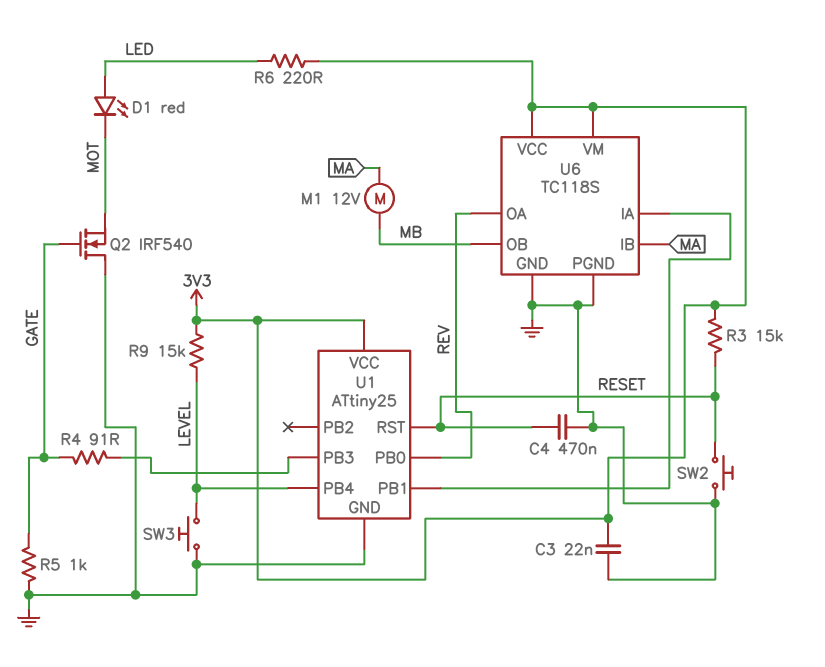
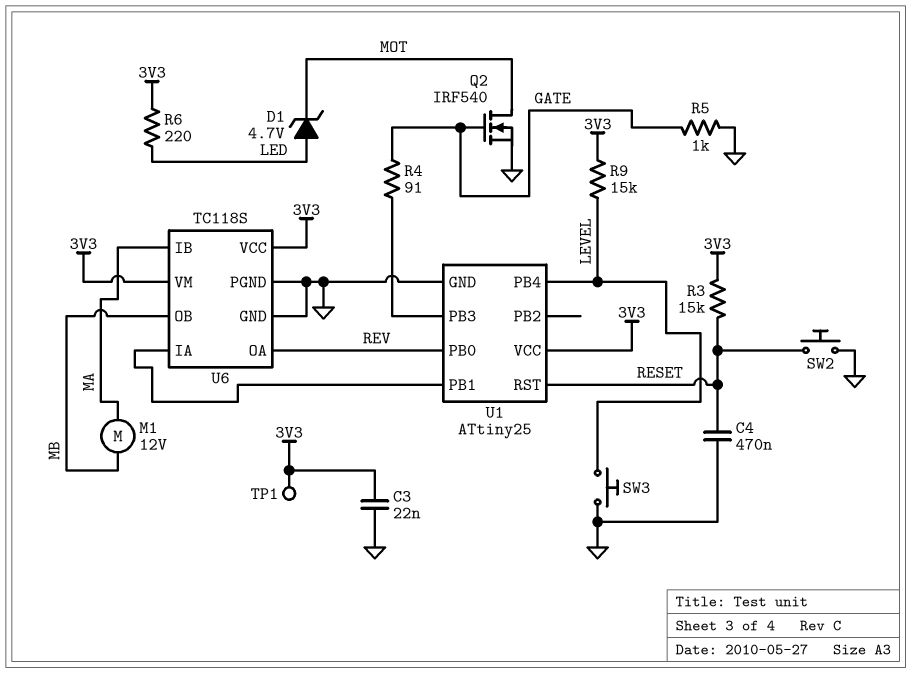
D1: LED red (A LED, K MOT) -> zener 4.7V (A LED, K MOT)
Q2: NMOS IRF540 (G GATE, D GND, S MOT) -> NMOS IRF540 (G GATE, D MOT, S GND)
TP1: none -> test point (3V3)

